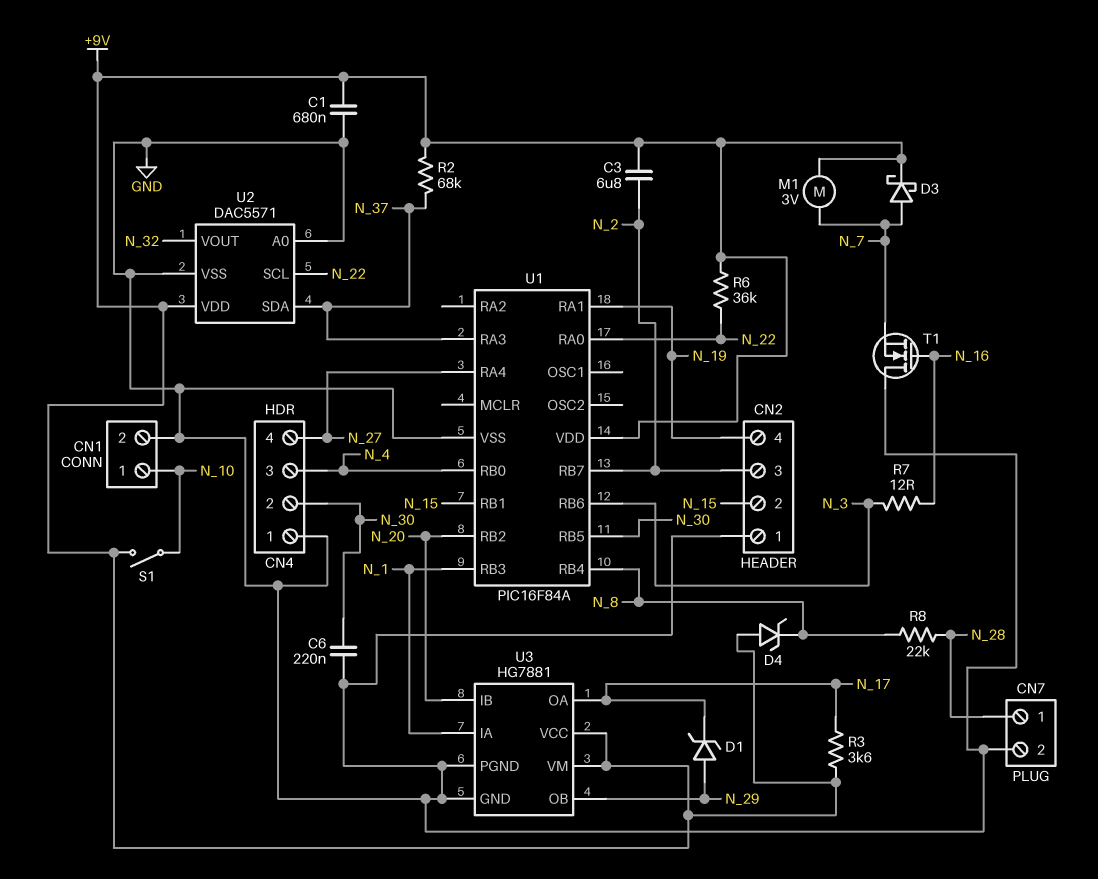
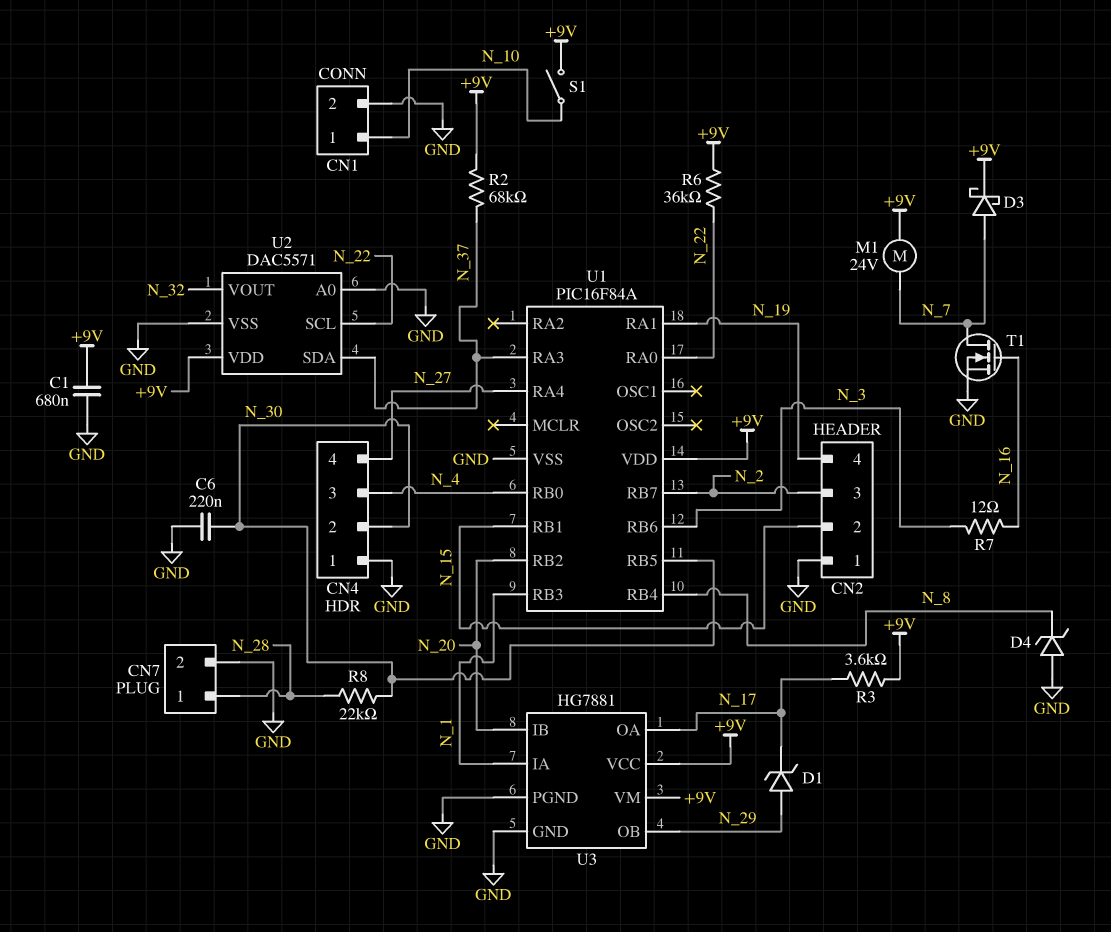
C3: 6.8uF (+9V, N_2) -> none
D4: zener (A +9V, K N_8) -> zener (A GND, K N_8)
M1: motor 3V (+9V, N_7) -> motor 24V (+9V, N_7)
R8: 22k (N_8, N_28) -> 22k (N_28, N_30)
T1: NMOS (G N_16, D GND, S N_7) -> NMOS (G N_16, D N_7, S GND)

